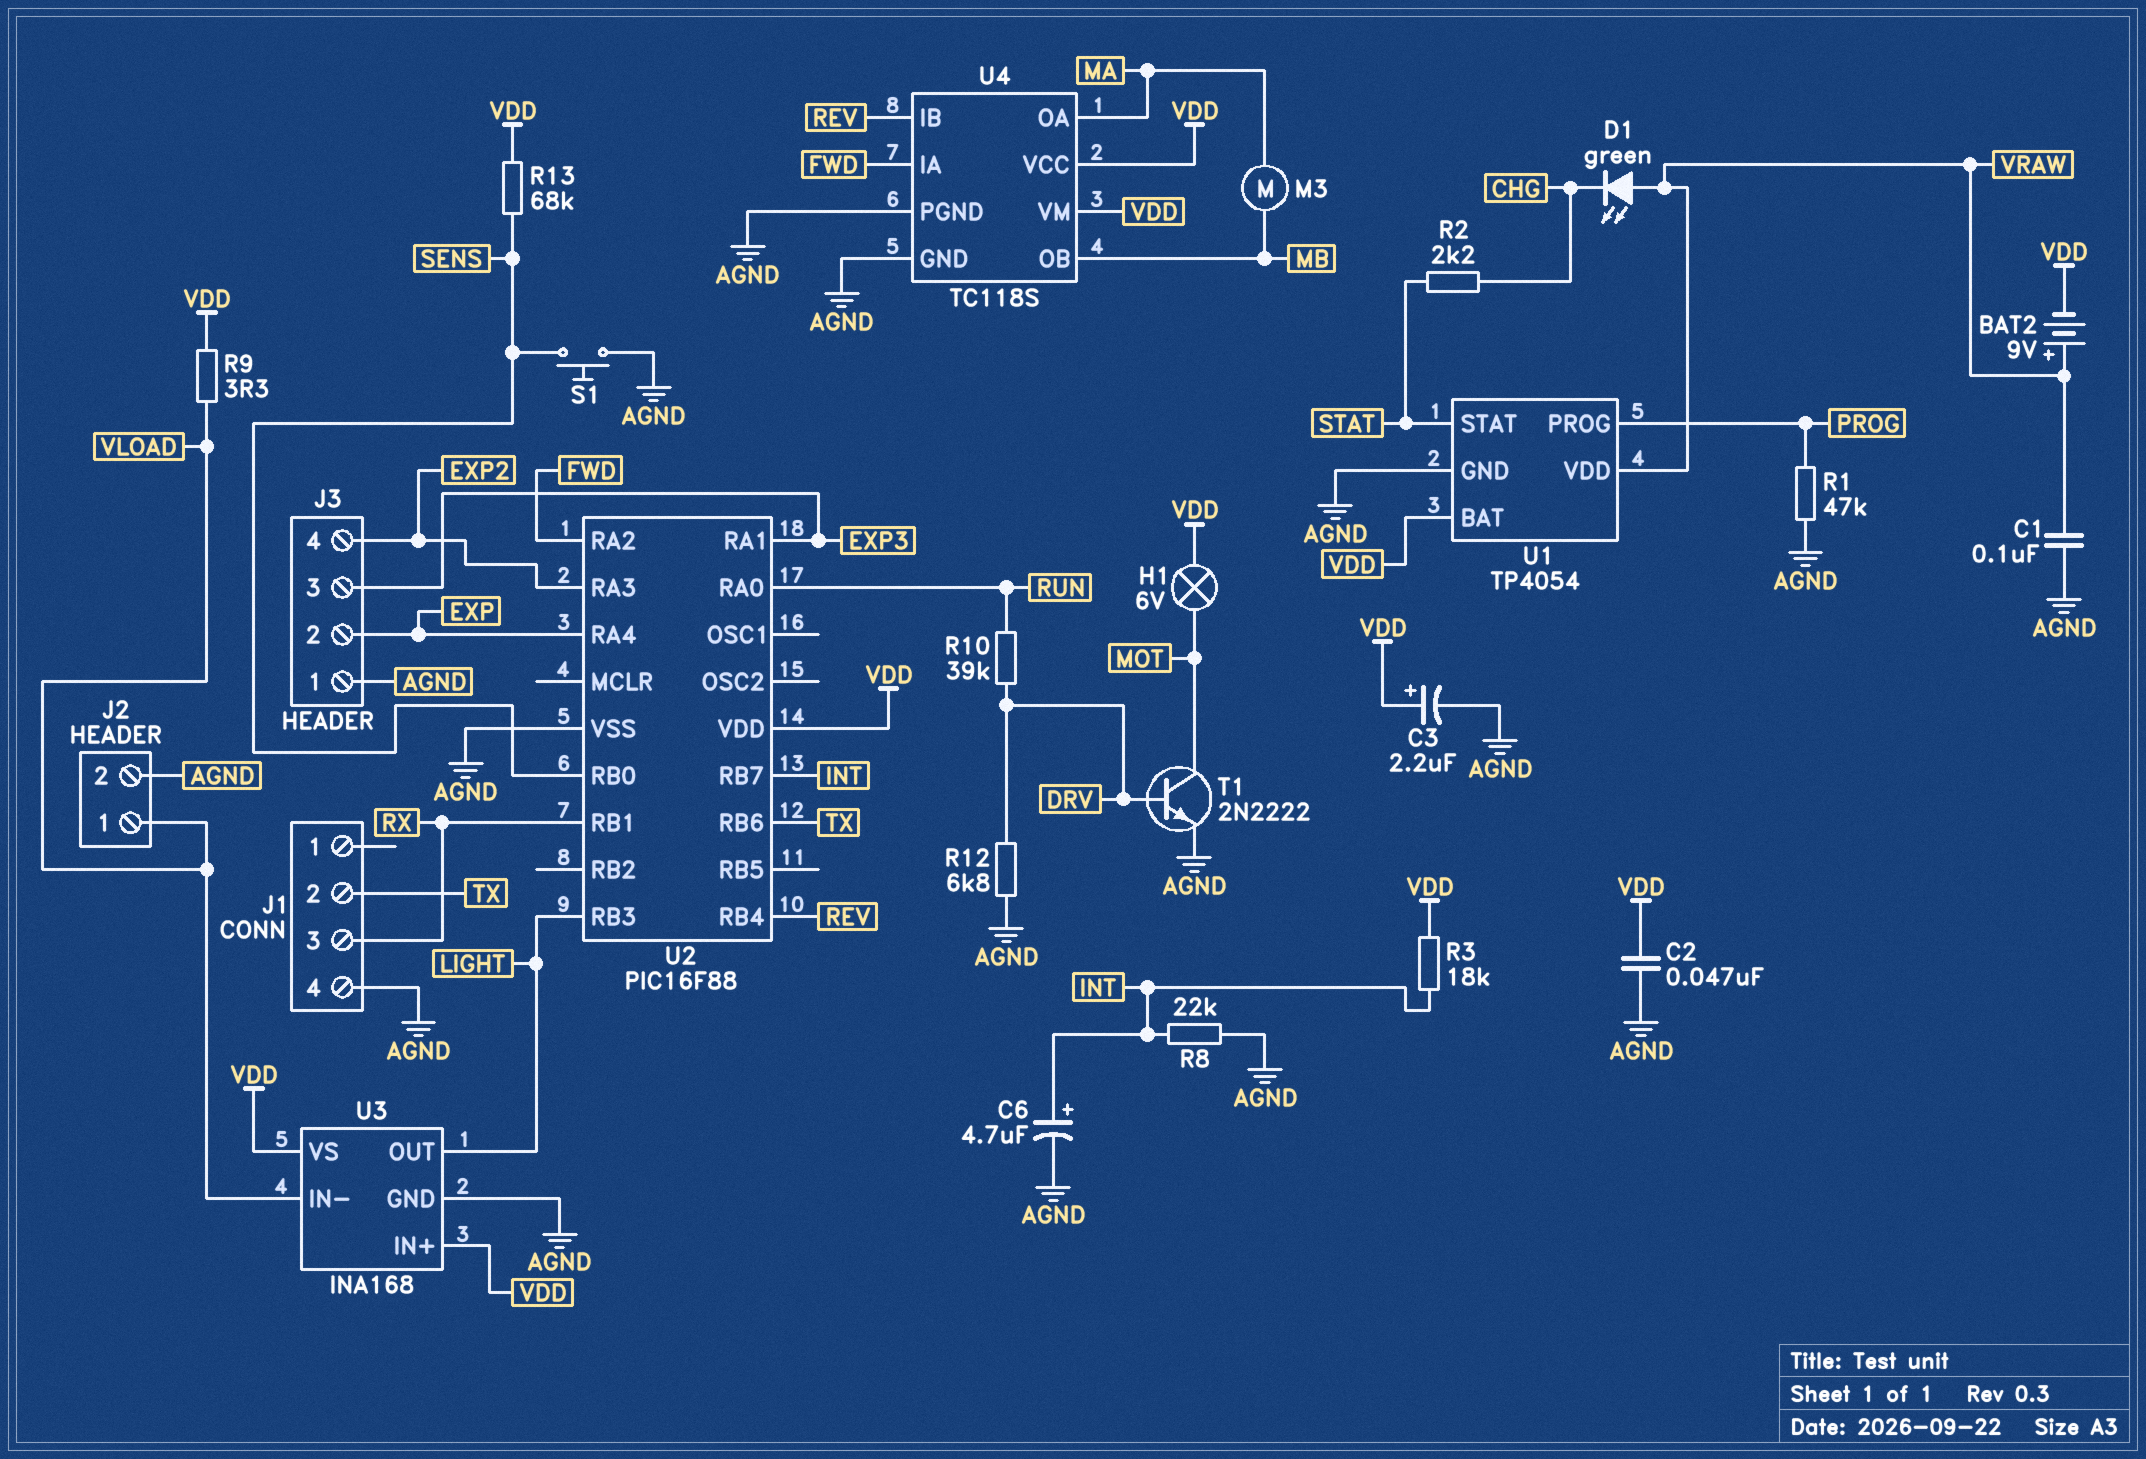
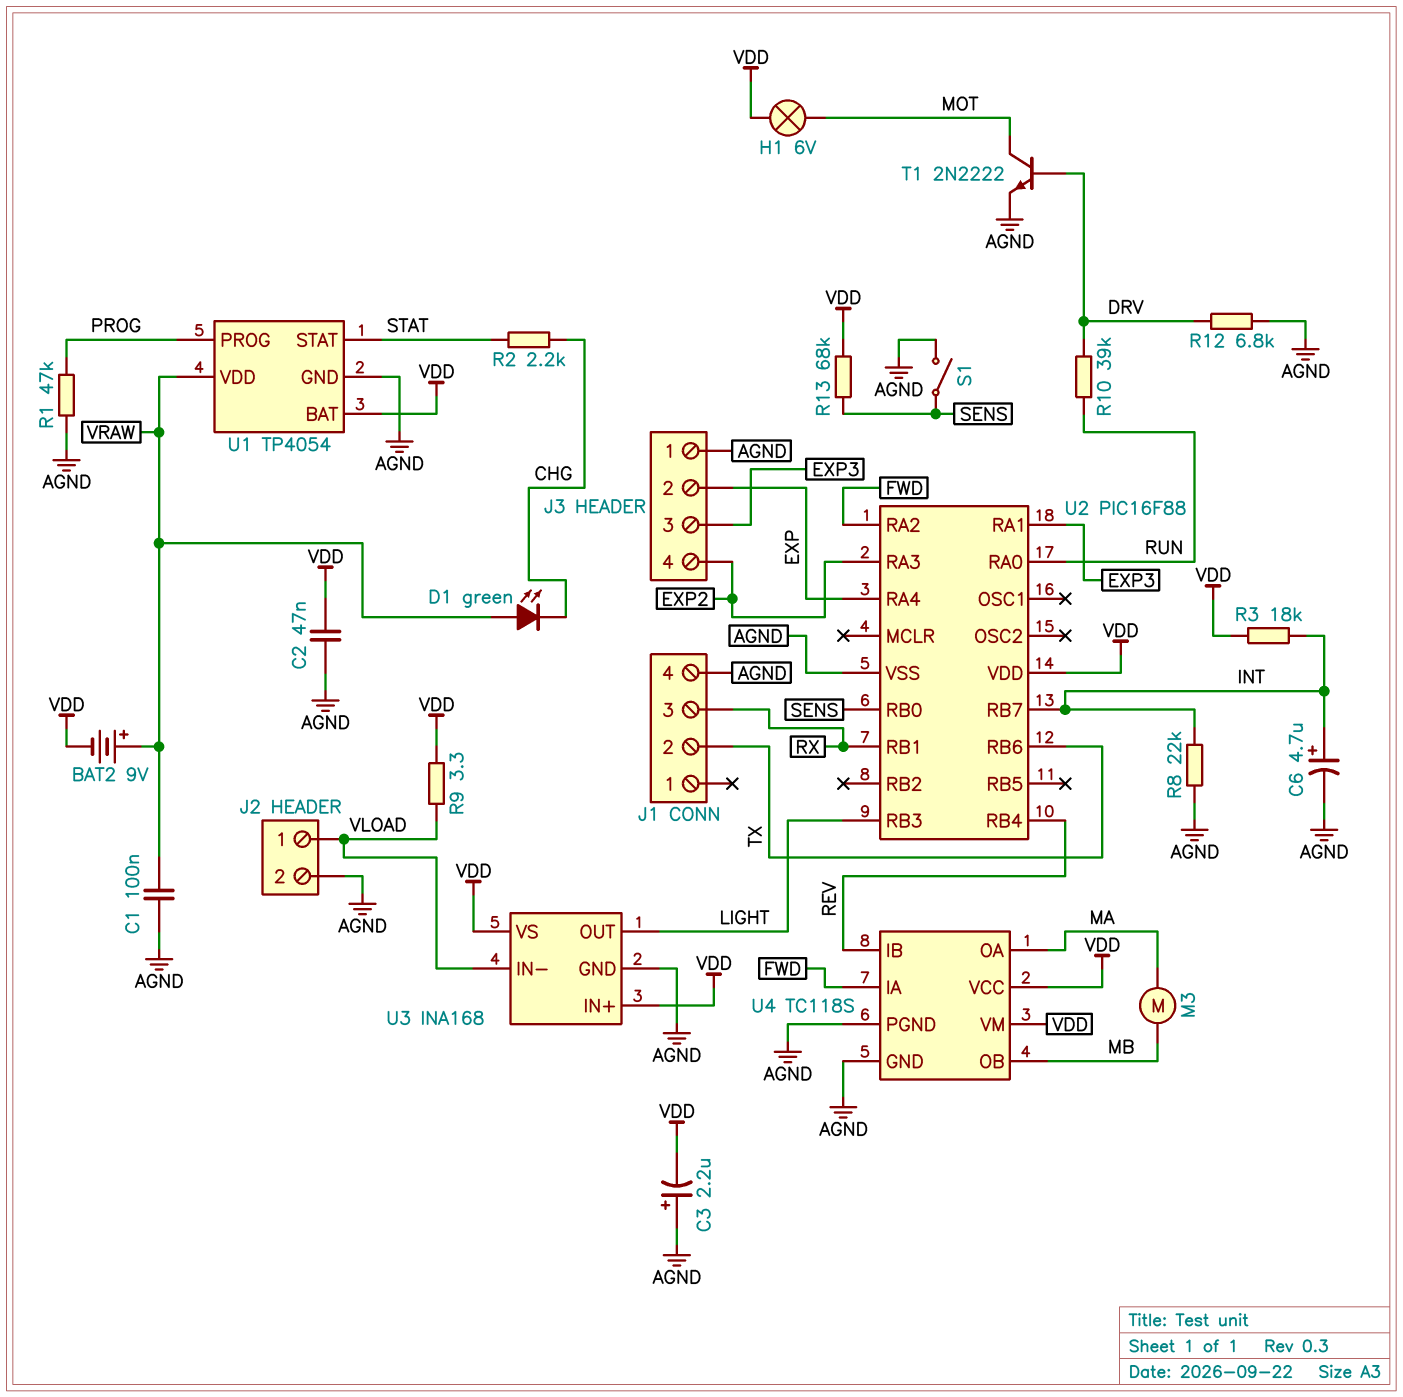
C3: 2.2uF (plus VDD, minus AGND) -> 2.2uF (plus AGND, minus VDD)
S1: button (AGND, SENS) -> switch (AGND, SENS)

